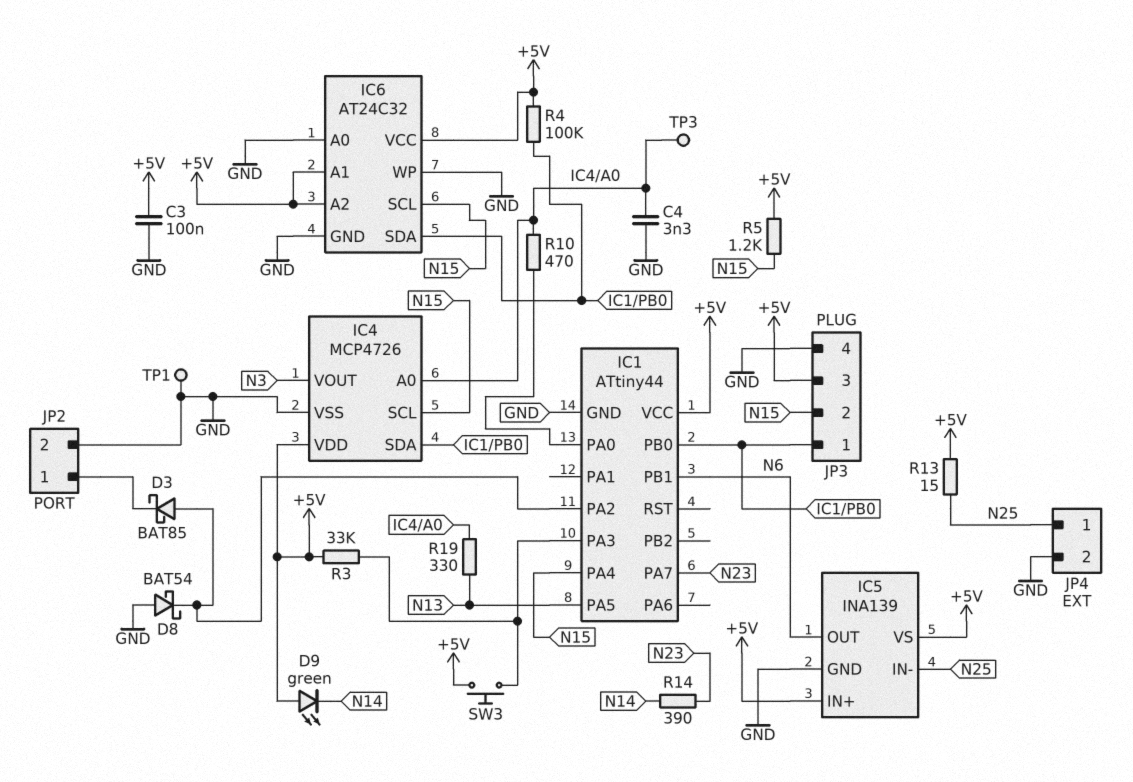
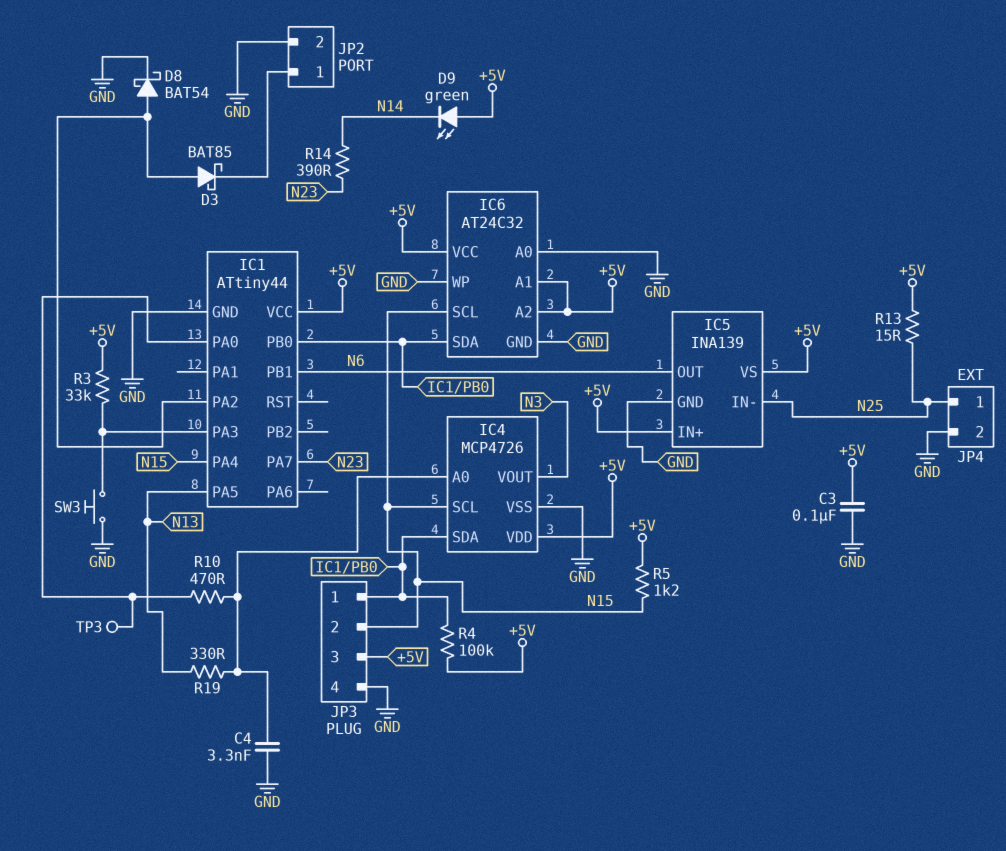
D8: schottky BAT54 (A GND, K IC1/PA2) -> schottky BAT54 (A IC1/PA2, K GND)
SW3: button (+5V, IC1/PA3) -> button (GND, IC1/PA3)
TP1: test point (GND) -> none
TP3: test point (IC4/A0) -> test point (IC1/PA0)

